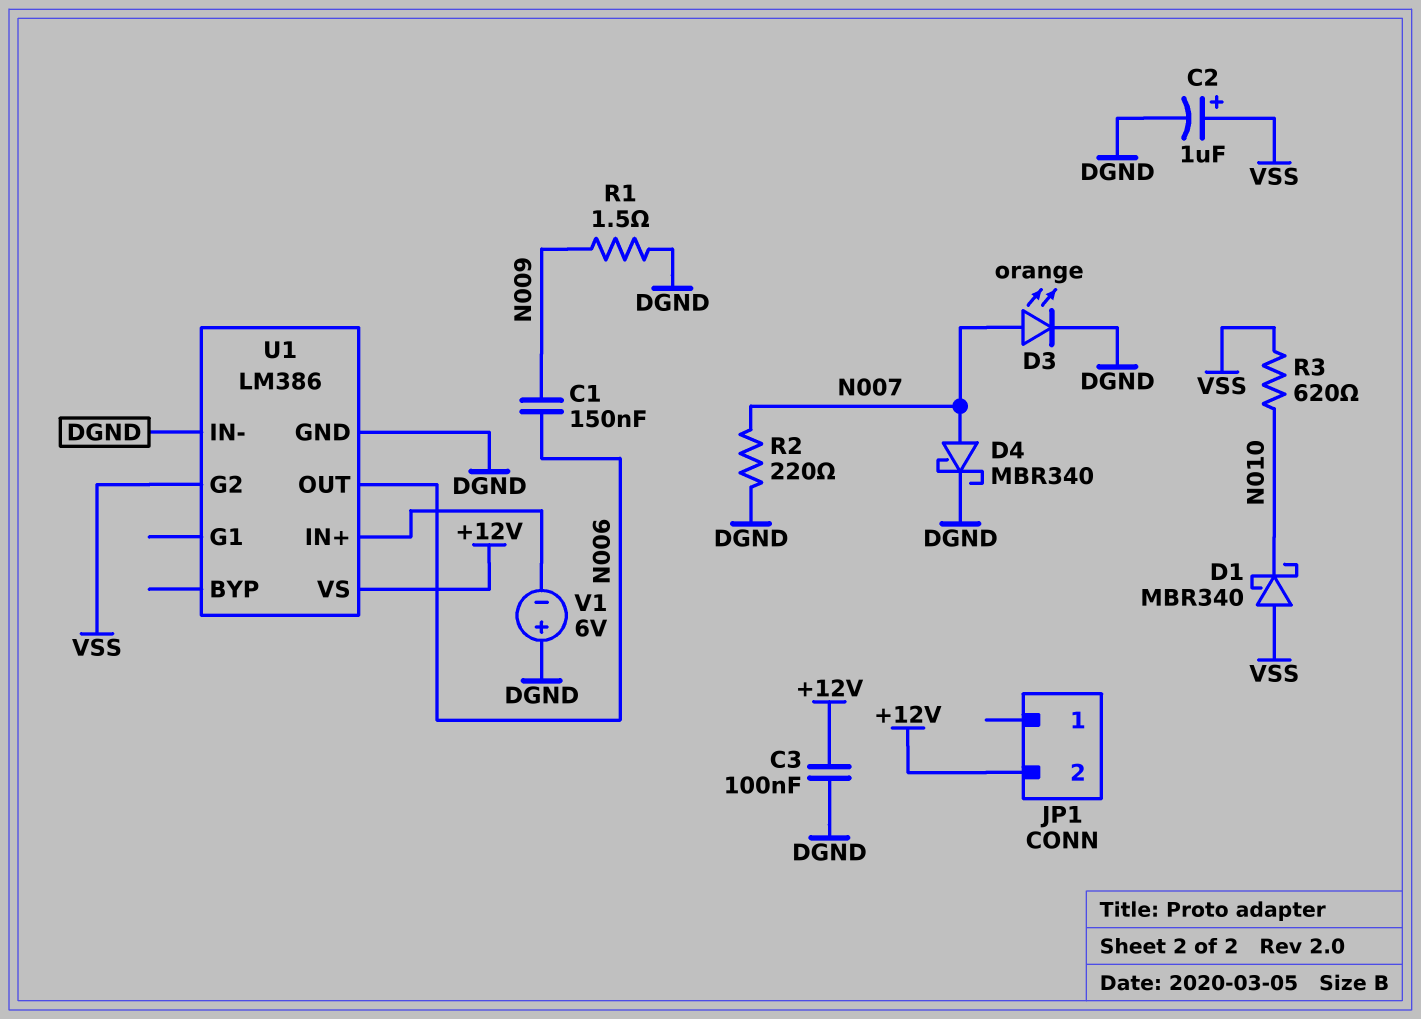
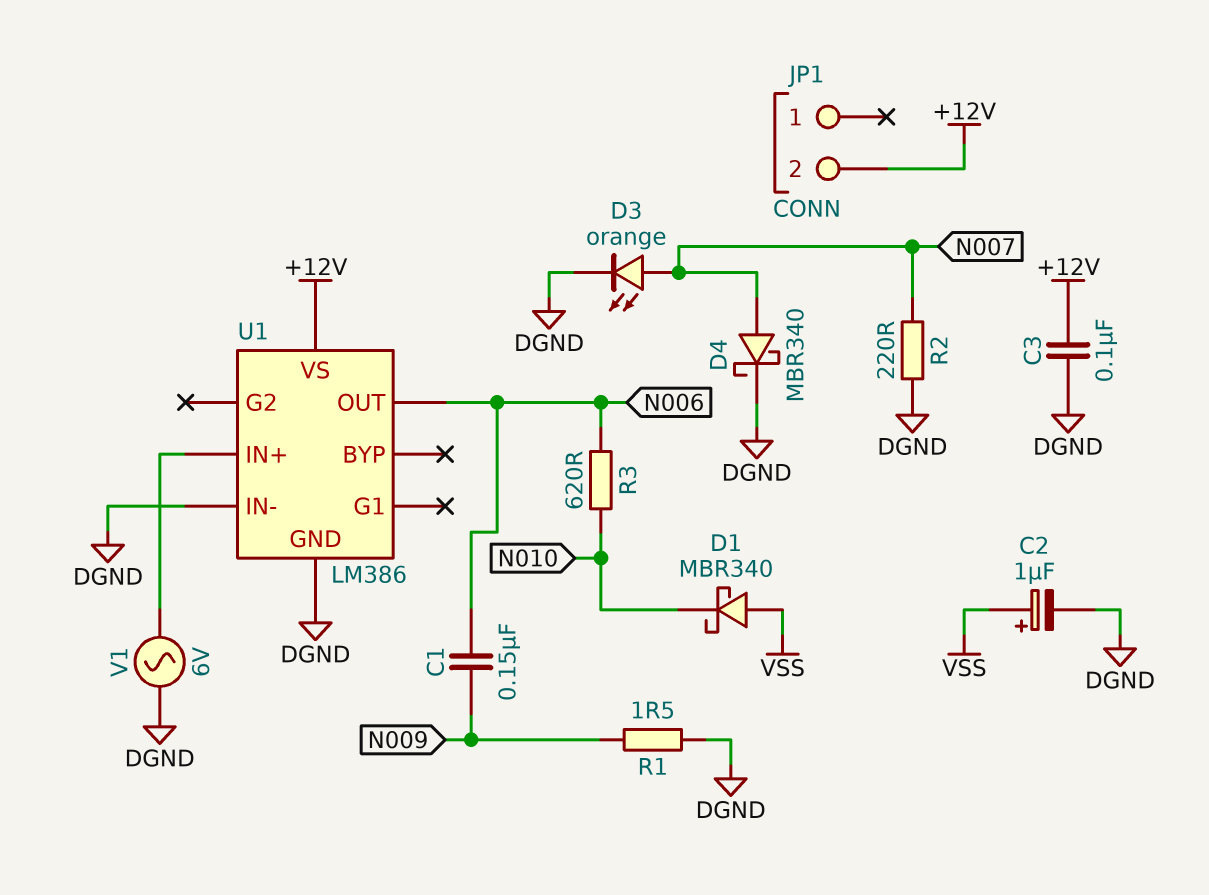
R3: 620 (N010, VSS) -> 620 (N006, N010)
U1 pin G2: VSS -> none
V1: 6V (plus DGND, minus U1/IN+) -> AC 6V (DGND, U1/IN+)

